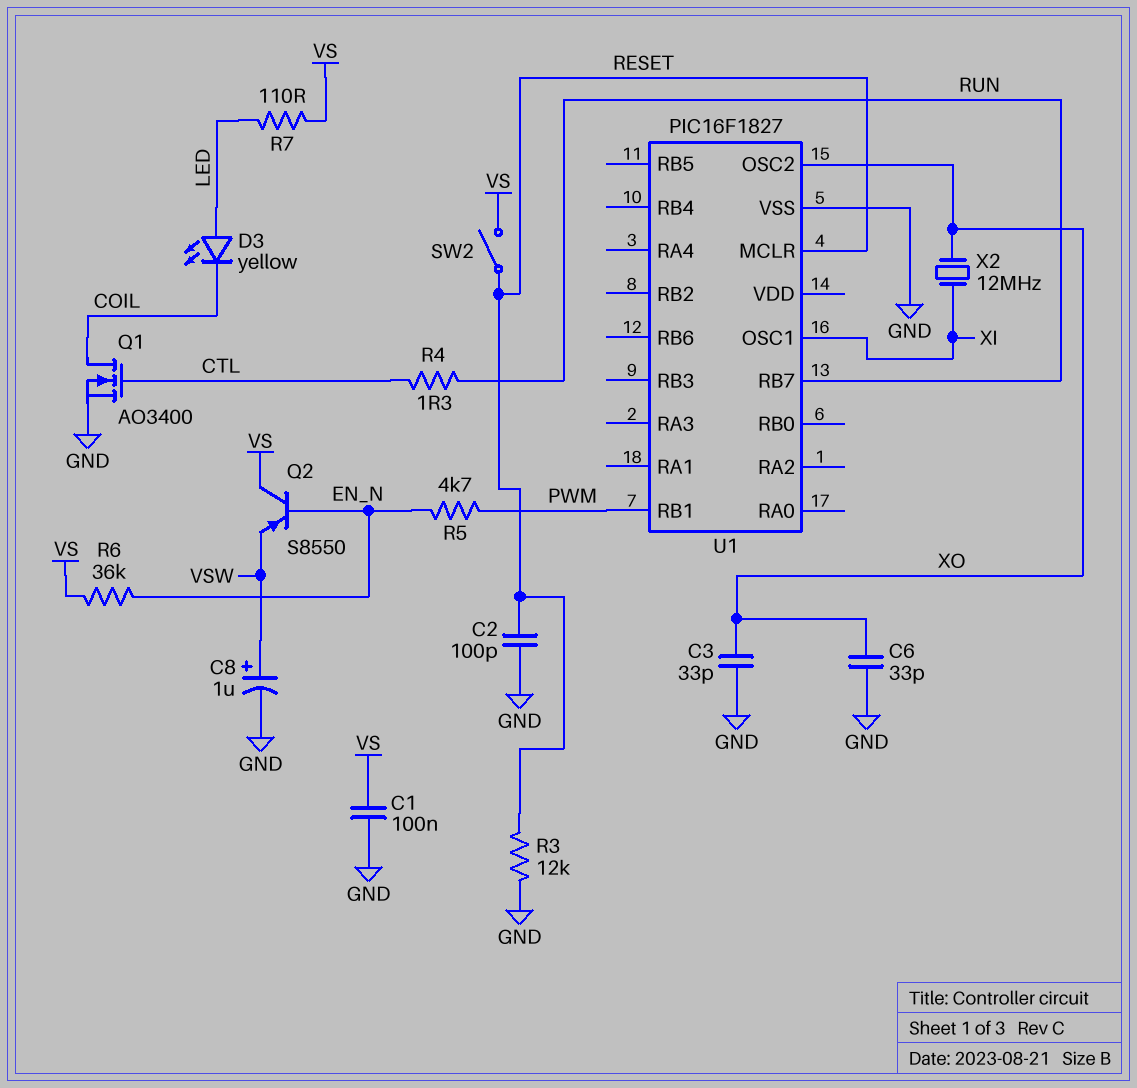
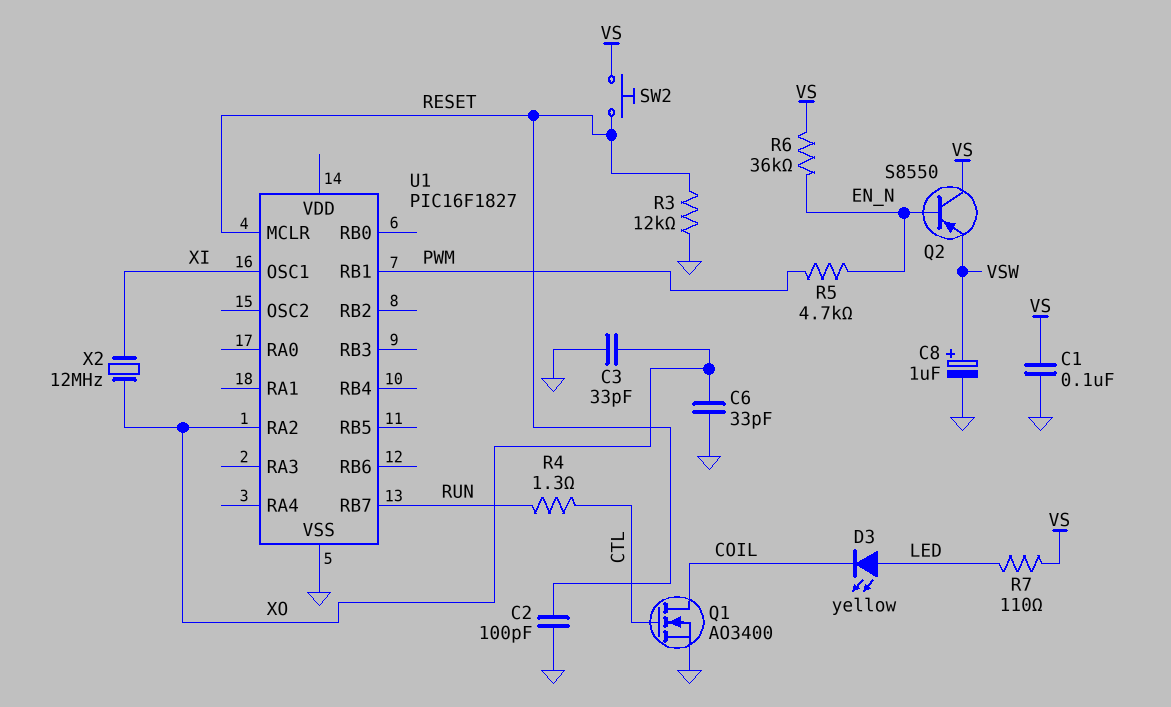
SW2: switch (RESET, VS) -> button (RESET, VS)
U1 pin OSC2: XO -> none
U1 pin RA2: none -> XO

